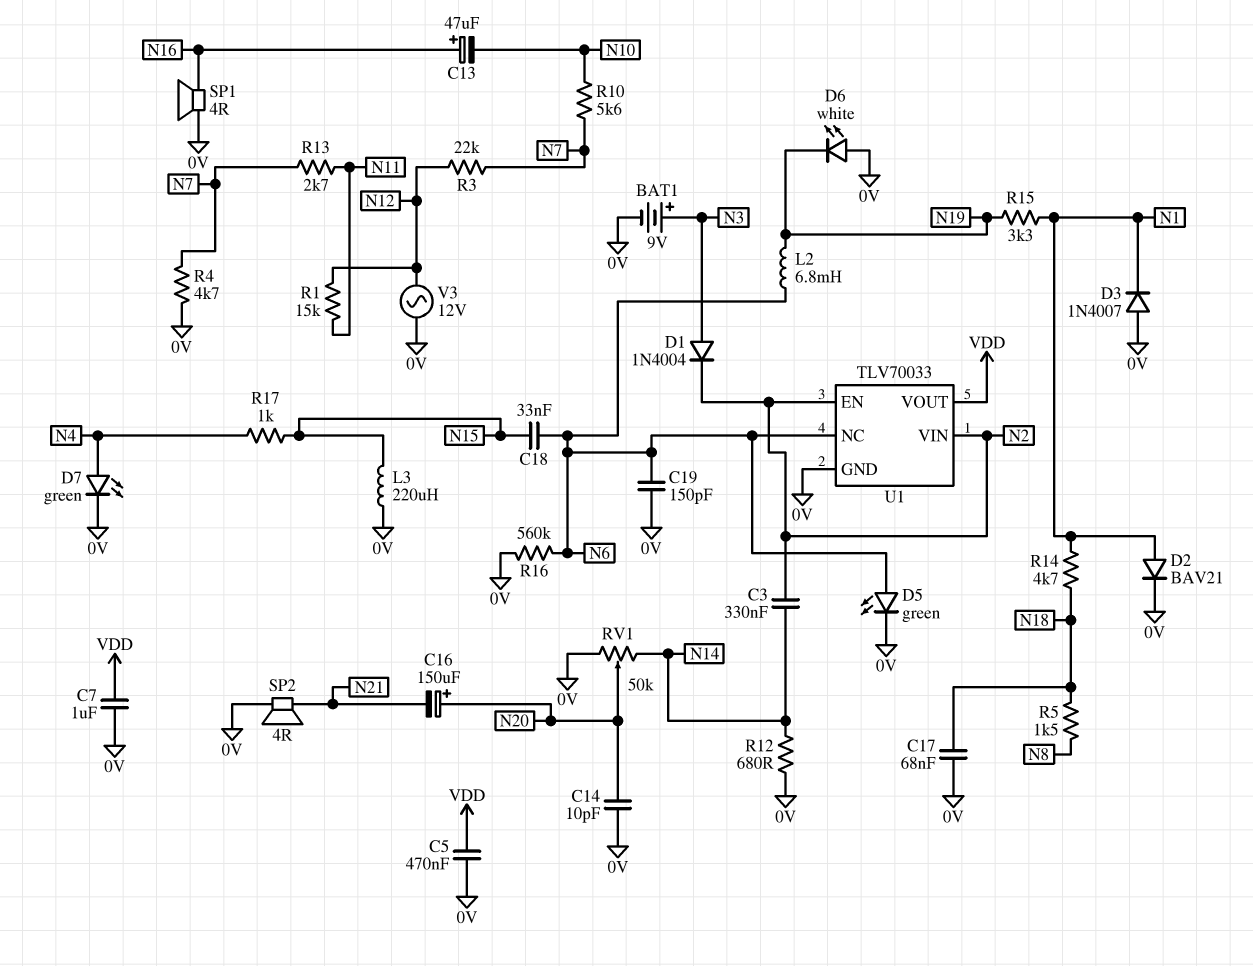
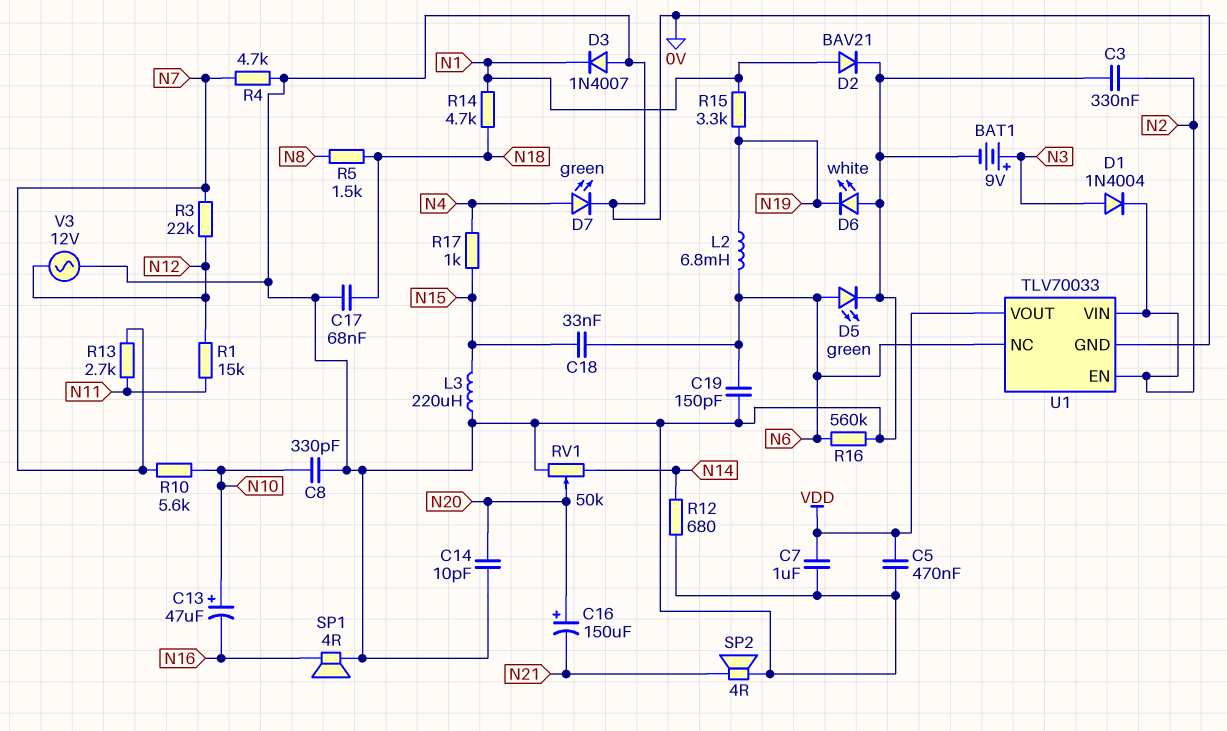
C3: 330nF (N2, N14) -> 330nF (0V, N2)
C8: none -> 330pF (0V, N10)
C13: 47uF (plus N16, minus N10) -> 47uF (plus N10, minus N16)

